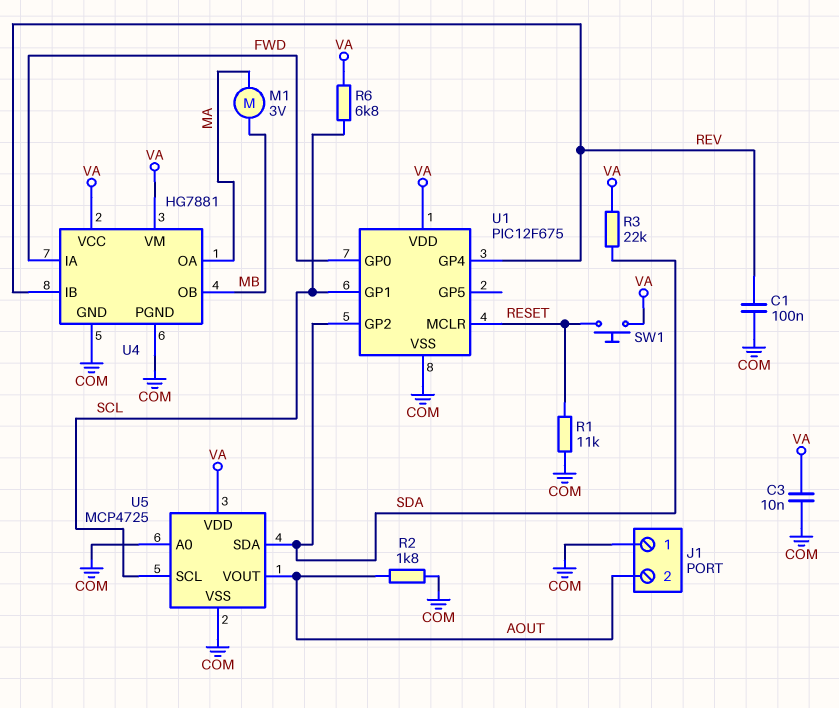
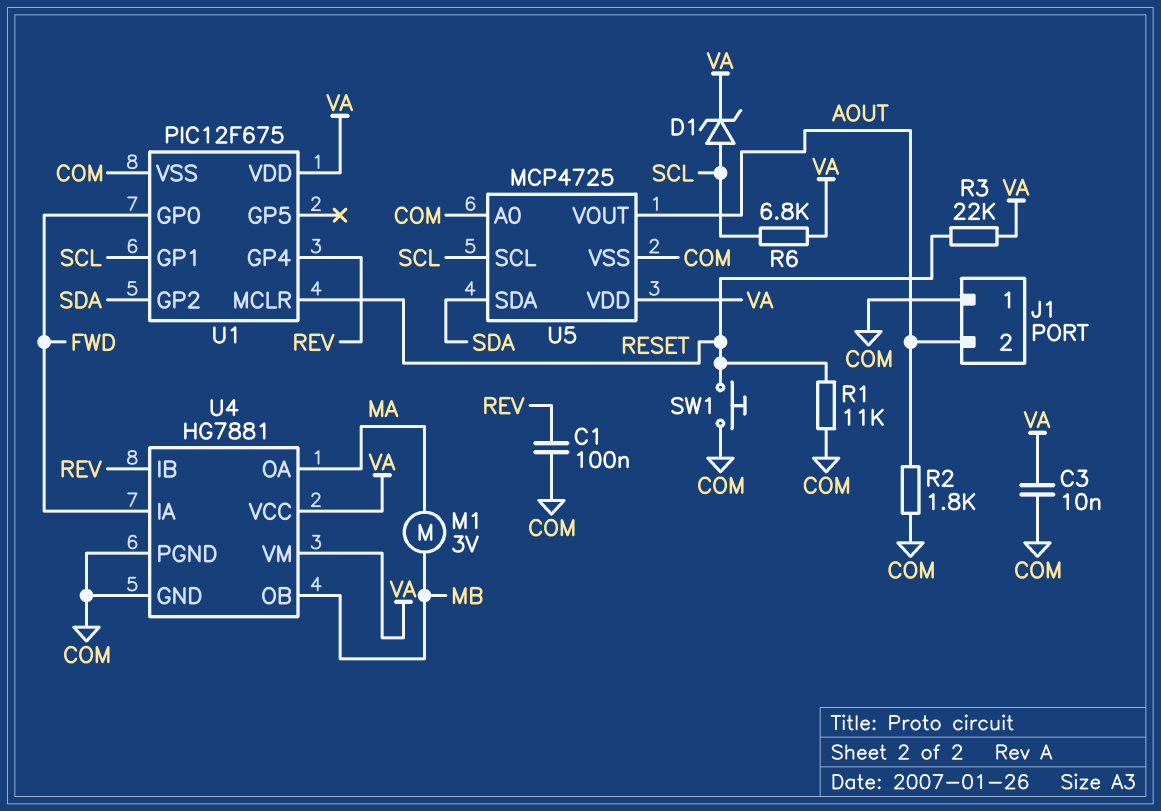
D1: none -> zener (A SCL, K VA)
R3: 22k (SDA, VA) -> 22k (RESET, VA)
SW1: button (RESET, VA) -> button (COM, RESET)

